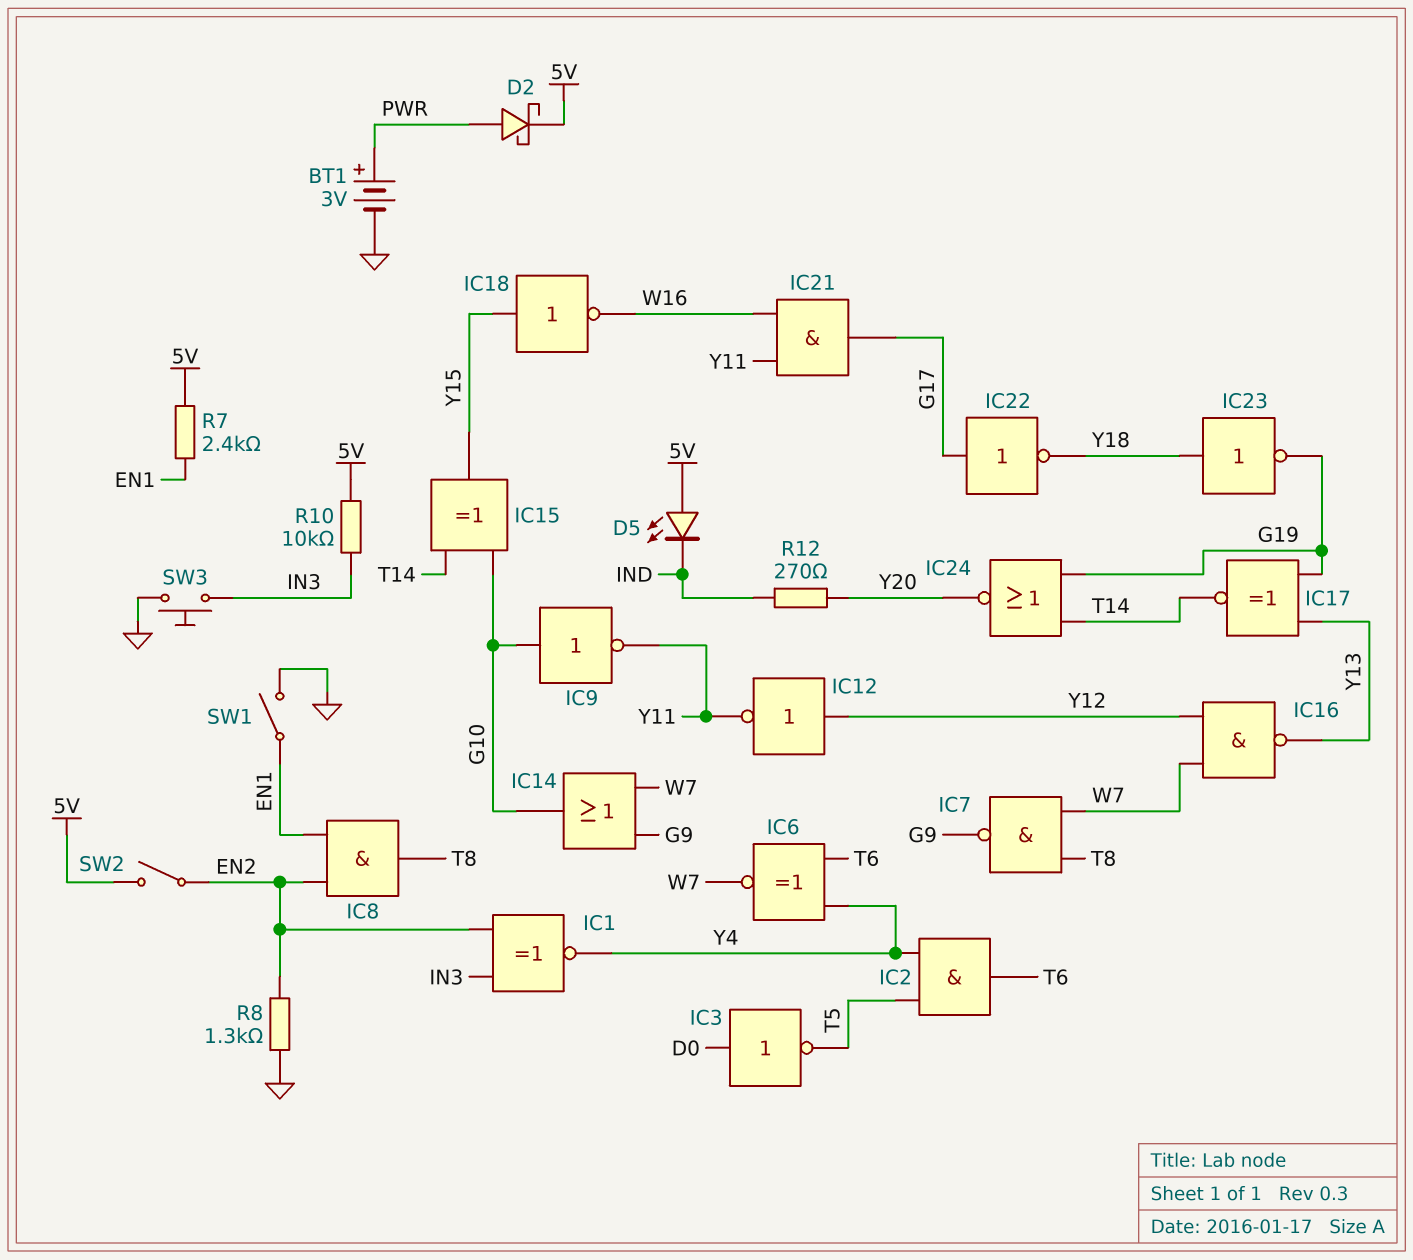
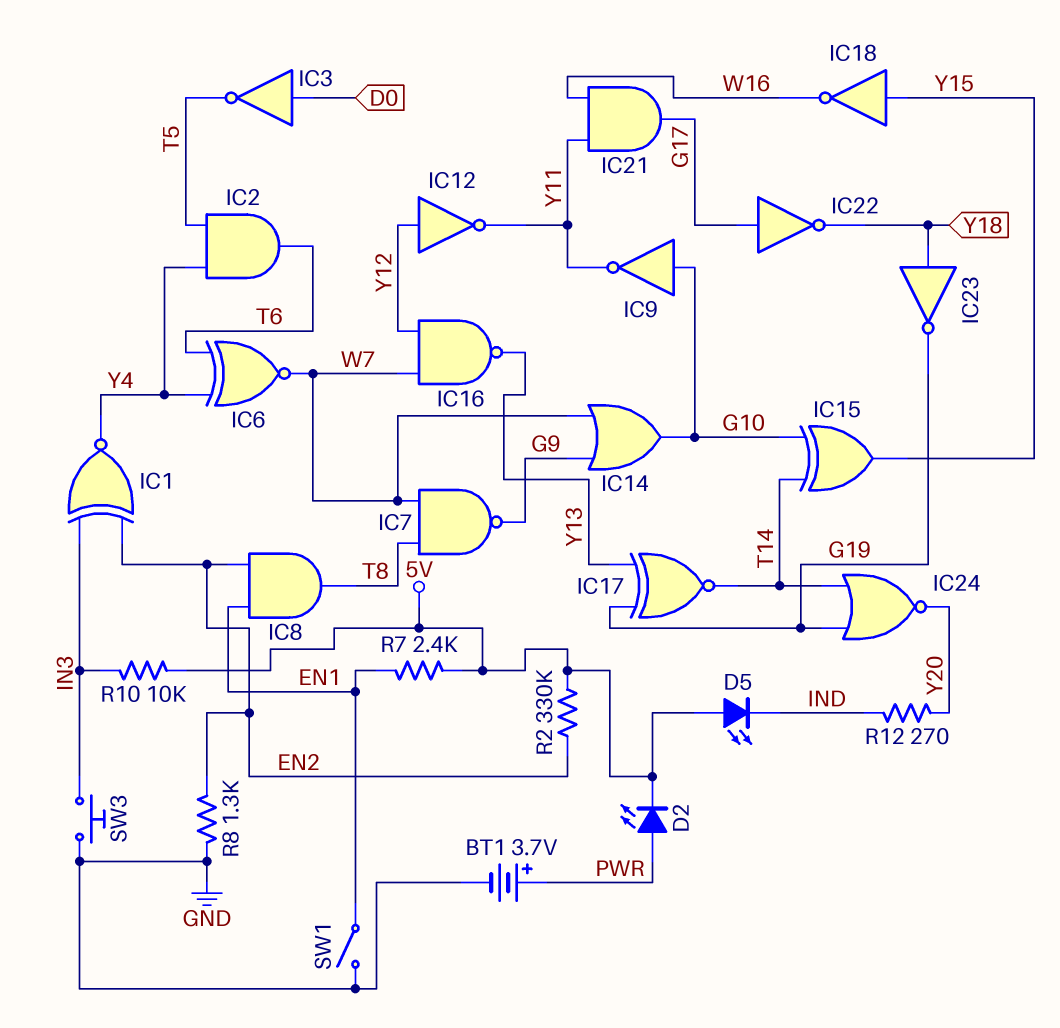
BT1: 3V (plus PWR, minus GND) -> 3.7V (plus PWR, minus GND)
D2: schottky (A PWR, K 5V) -> LED (A PWR, K 5V)
R2: none -> 330k (5V, EN2)
SW2: switch (5V, EN2) -> none

